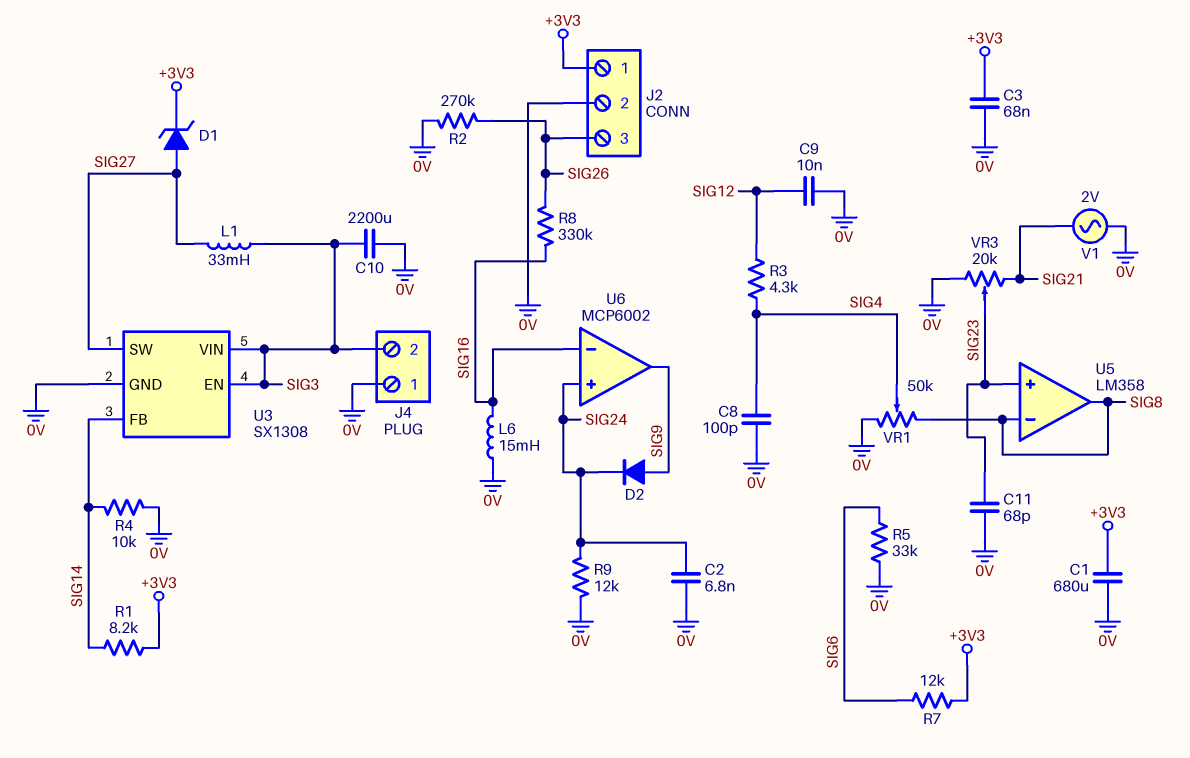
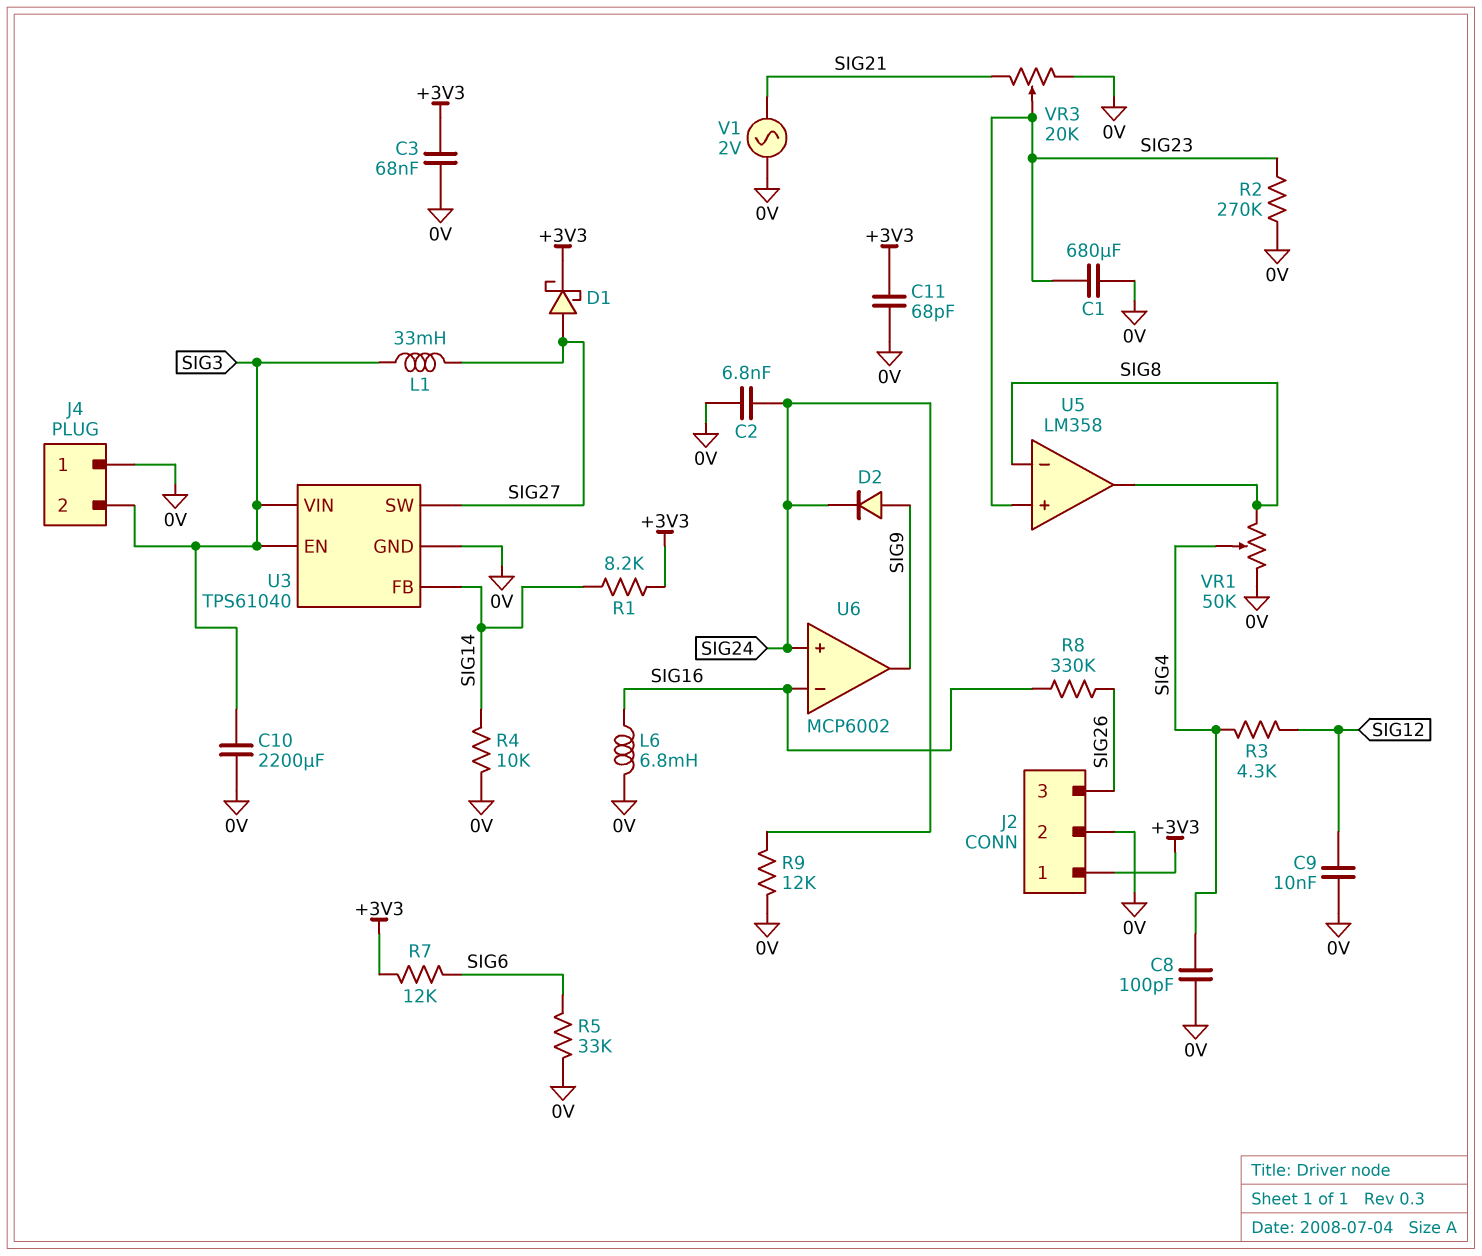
C1: 680uF (+3V3, 0V) -> 680uF (0V, SIG23)
C11: 68pF (0V, SIG23) -> 68pF (+3V3, 0V)
D1: zener (A SIG27, K +3V3) -> schottky (A SIG27, K +3V3)
L6: 15mH (0V, SIG16) -> 6.8mH (0V, SIG16)
R2: 270k (0V, SIG26) -> 270k (0V, SIG23)
U3: SX1308 -> TPS61040

